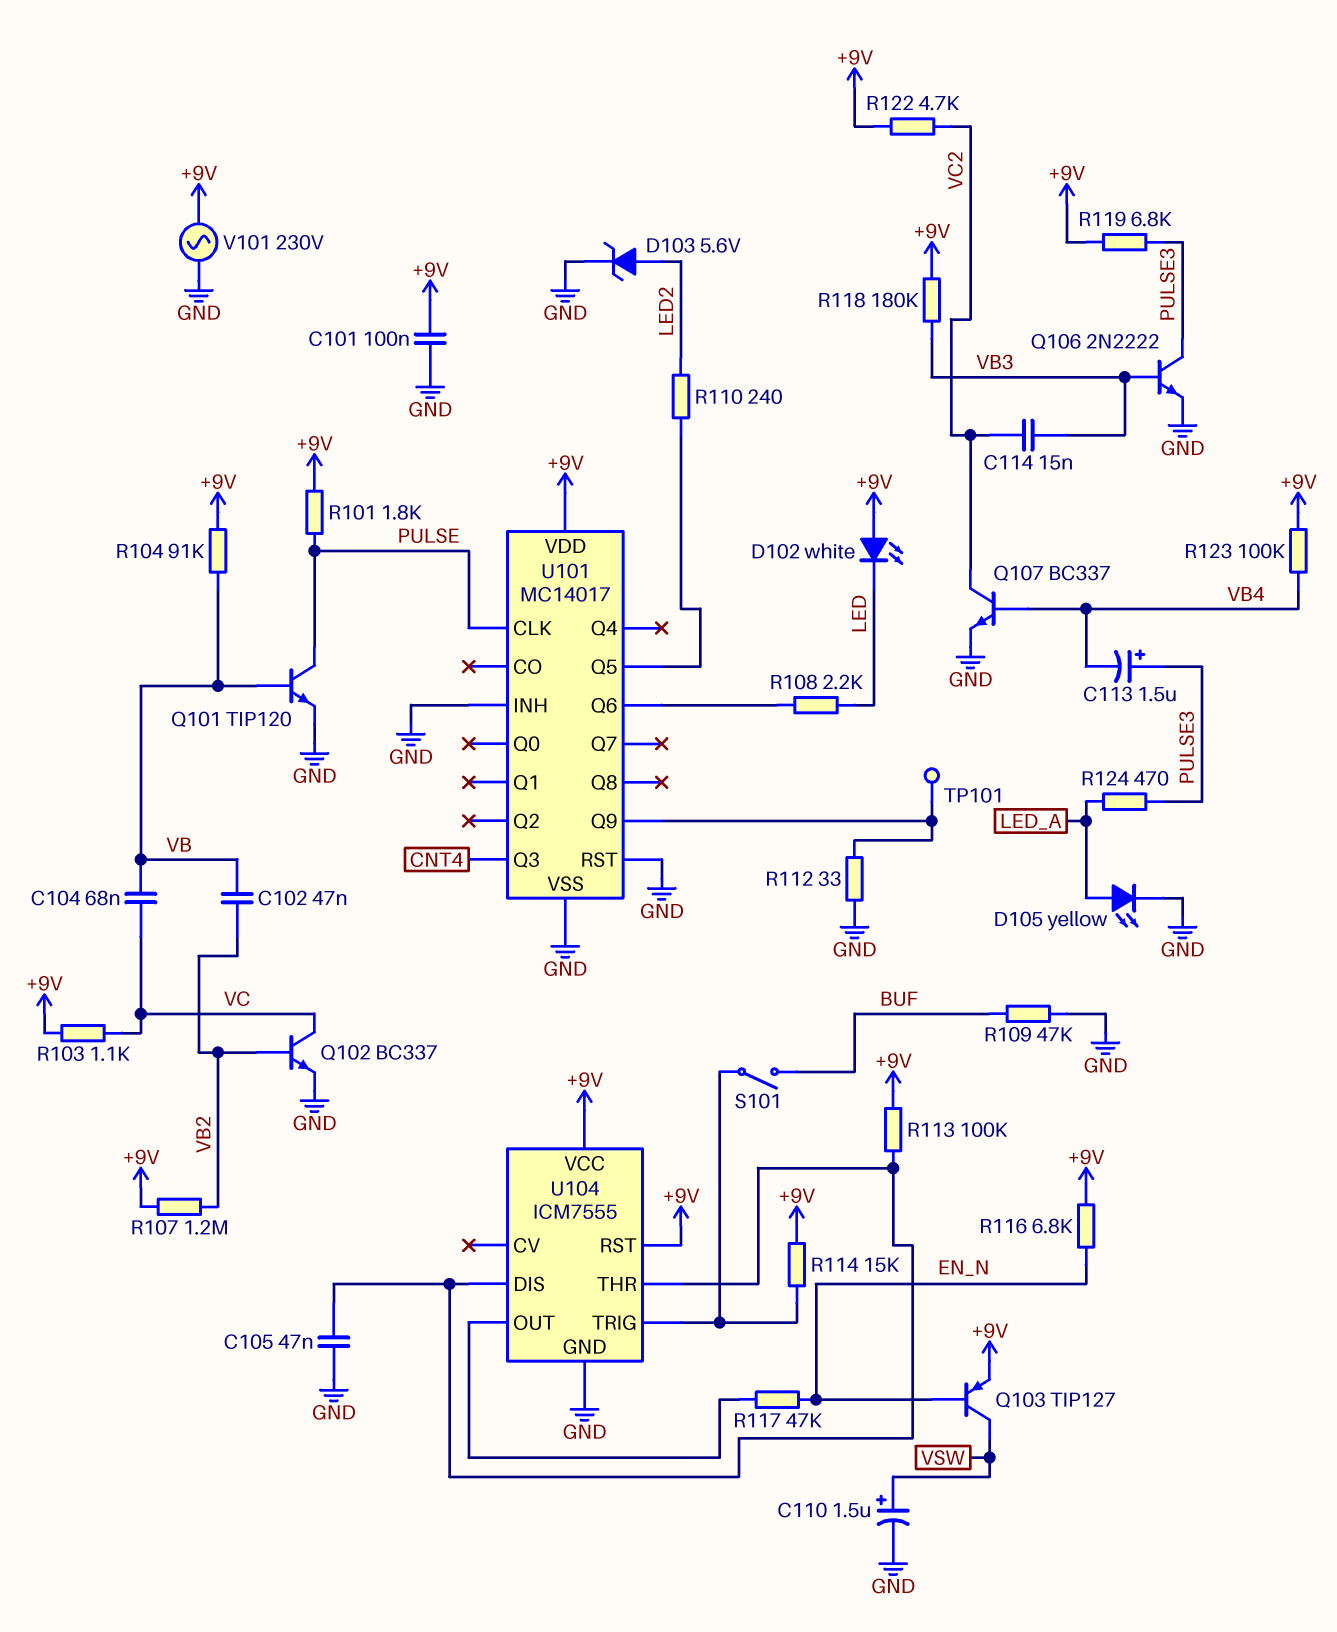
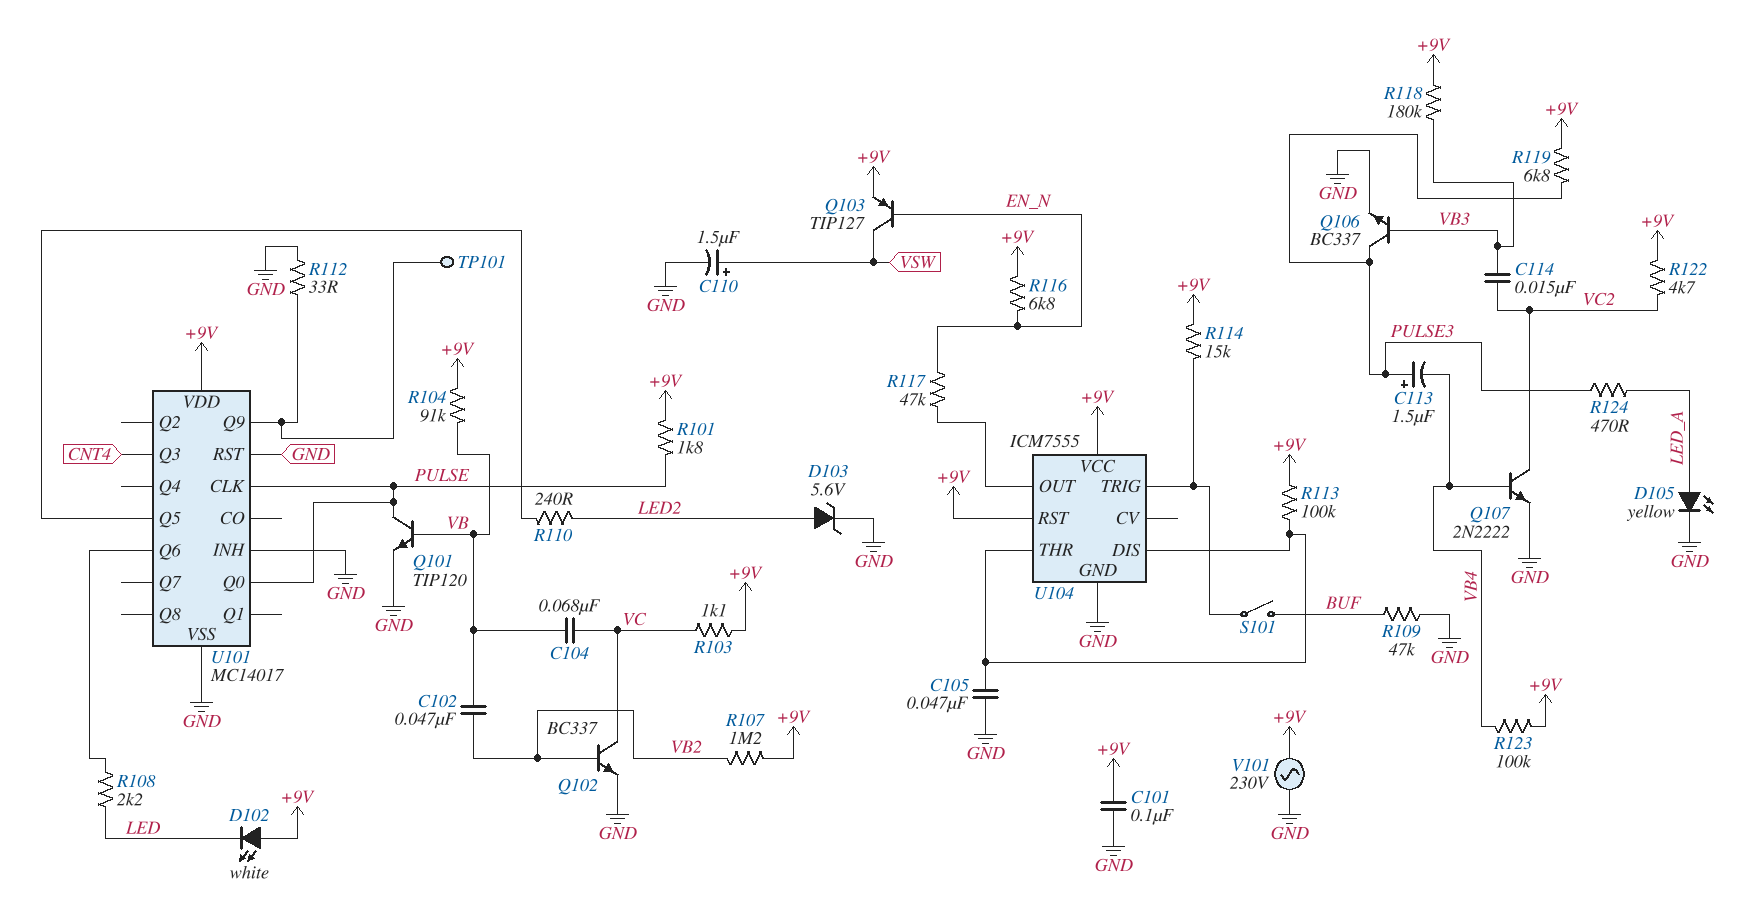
Q106: NPN 2N2222 (B VB3, C PULSE3, E GND) -> NPN BC337 (B VB3, C PULSE3, E GND)
Q107: NPN BC337 (B VB4, C VC2, E GND) -> NPN 2N2222 (B VB4, C VC2, E GND)
U101 pin Q0: none -> PULSE

